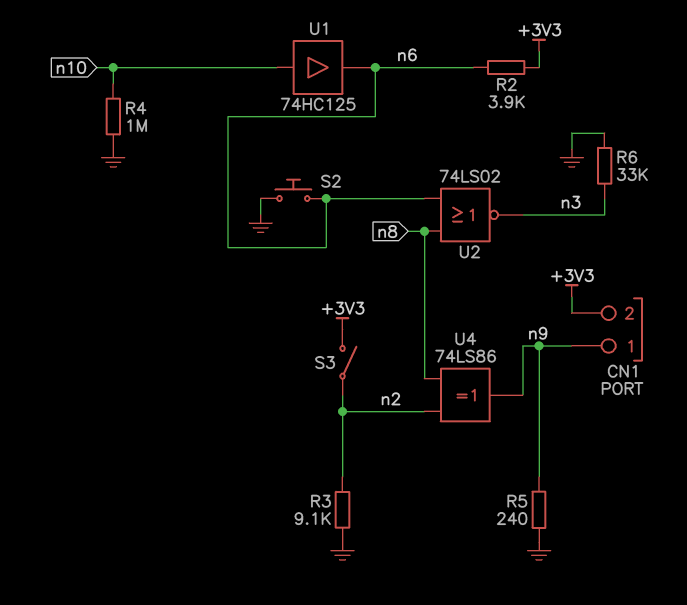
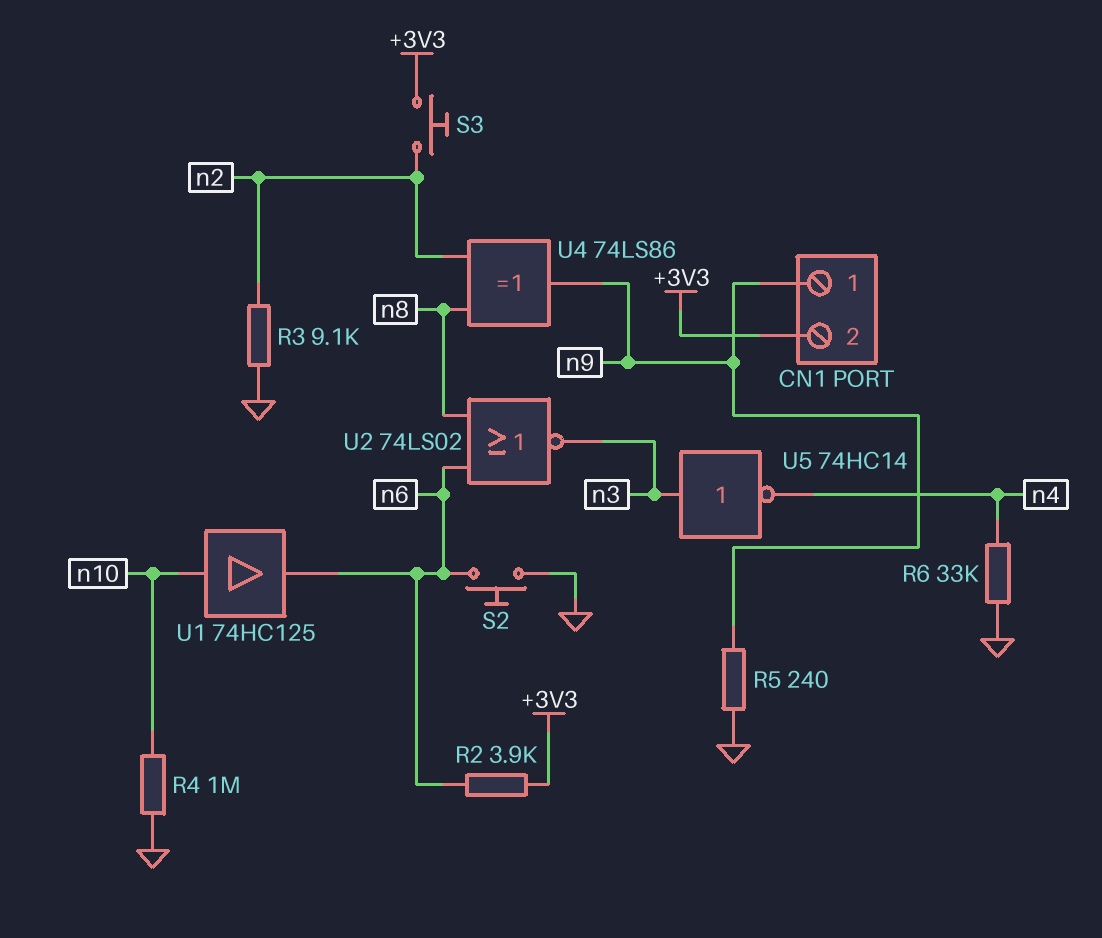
R6: 33k (GND, n3) -> 33k (GND, n4)
S3: switch (+3V3, n2) -> button (+3V3, n2)
U5: none -> NOT 74HC14 (in n3, out n4)

